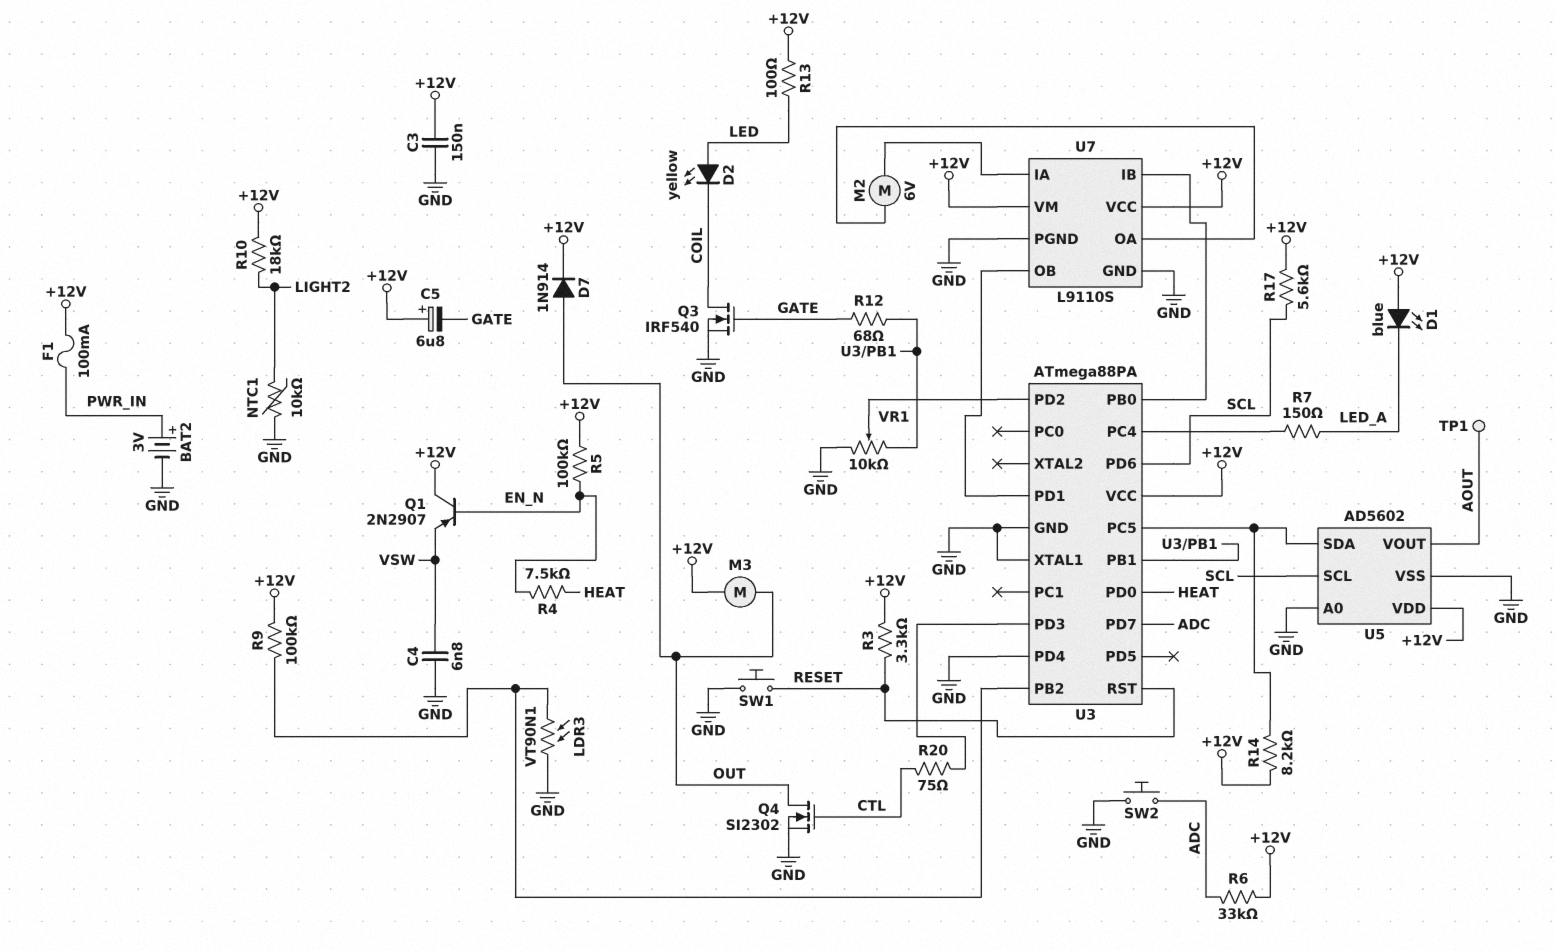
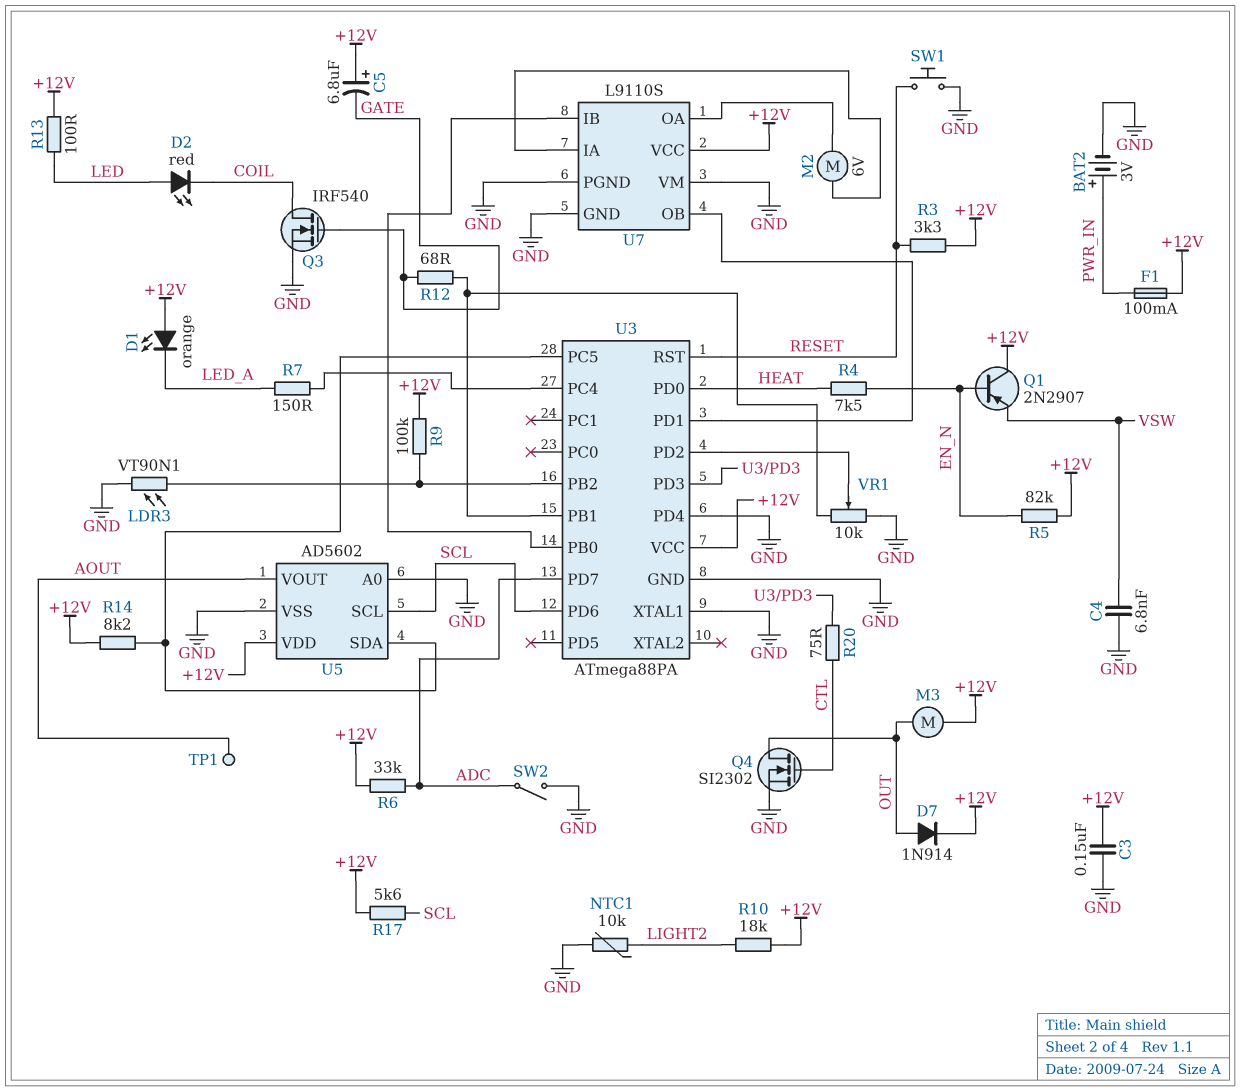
D1: LED blue (A +12V, K LED_A) -> LED orange (A +12V, K LED_A)
D2: LED yellow (A LED, K COIL) -> LED red (A LED, K COIL)
R5: 100k (+12V, EN_N) -> 82k (+12V, EN_N)
SW2: button (ADC, GND) -> switch (ADC, GND)
U7 pin VM: +12V -> GND

